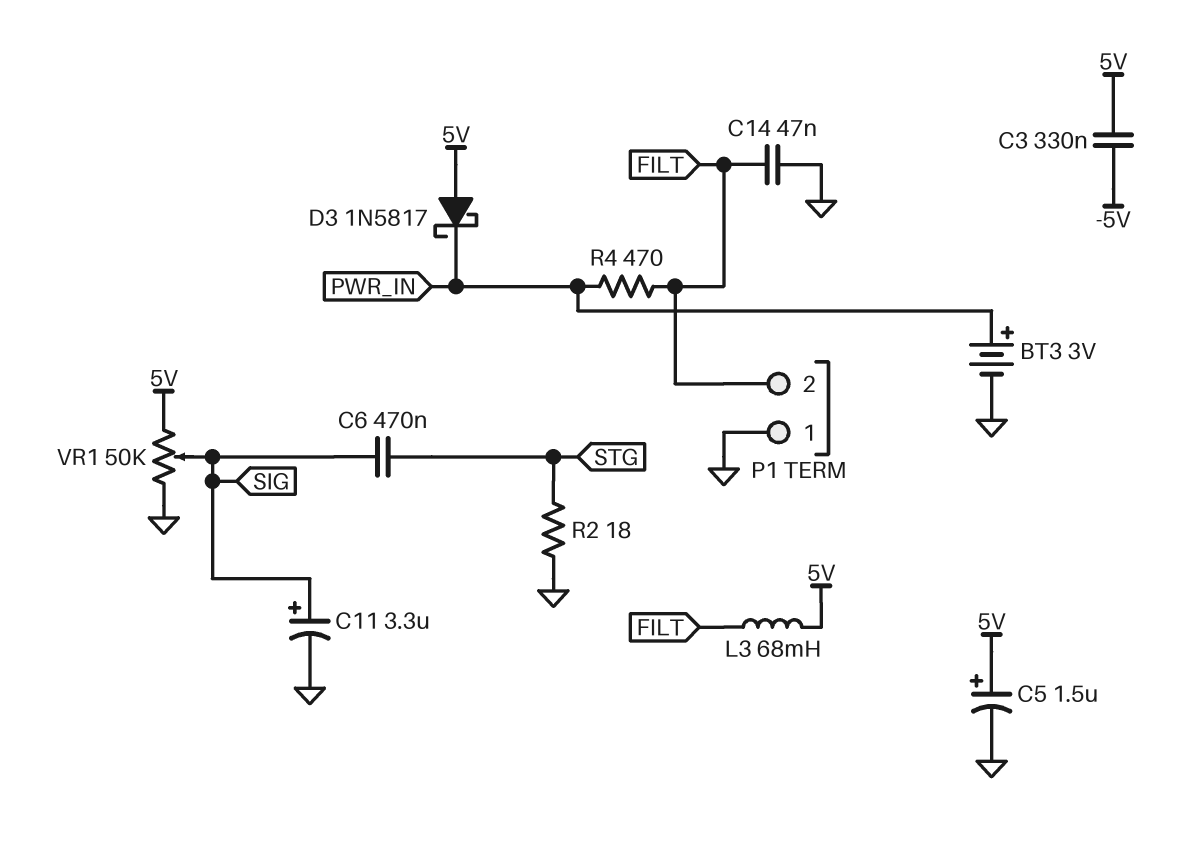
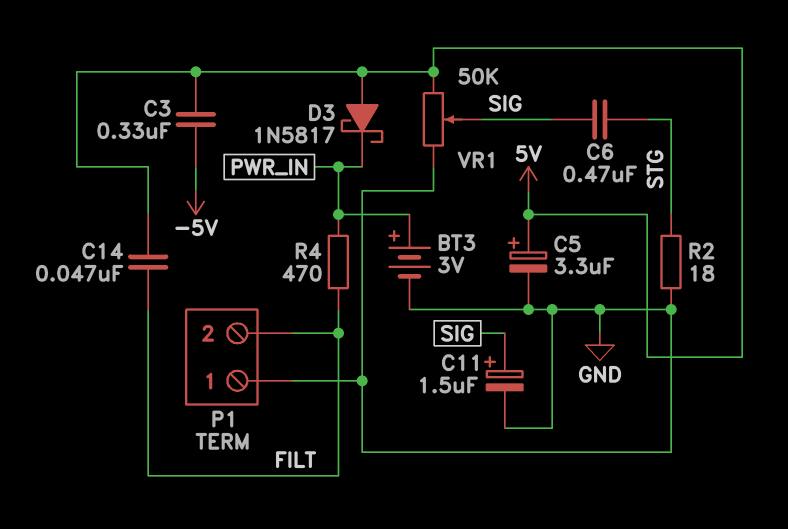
C5: 1.5uF (plus 5V, minus GND) -> 3.3uF (plus 5V, minus GND)
C11: 3.3uF (plus SIG, minus GND) -> 1.5uF (plus SIG, minus GND)
C14: 47nF (FILT, GND) -> 47nF (5V, FILT)
L3: 68mH (5V, FILT) -> none

